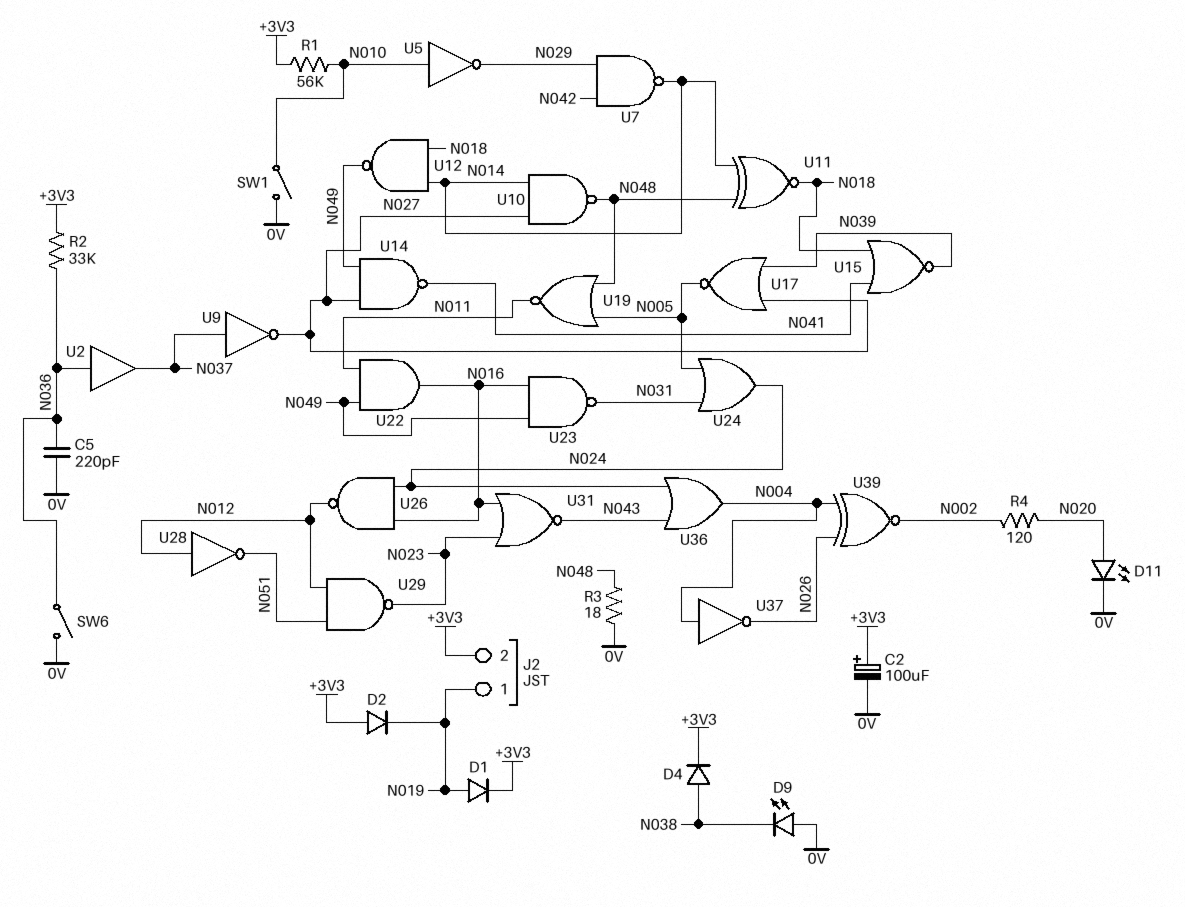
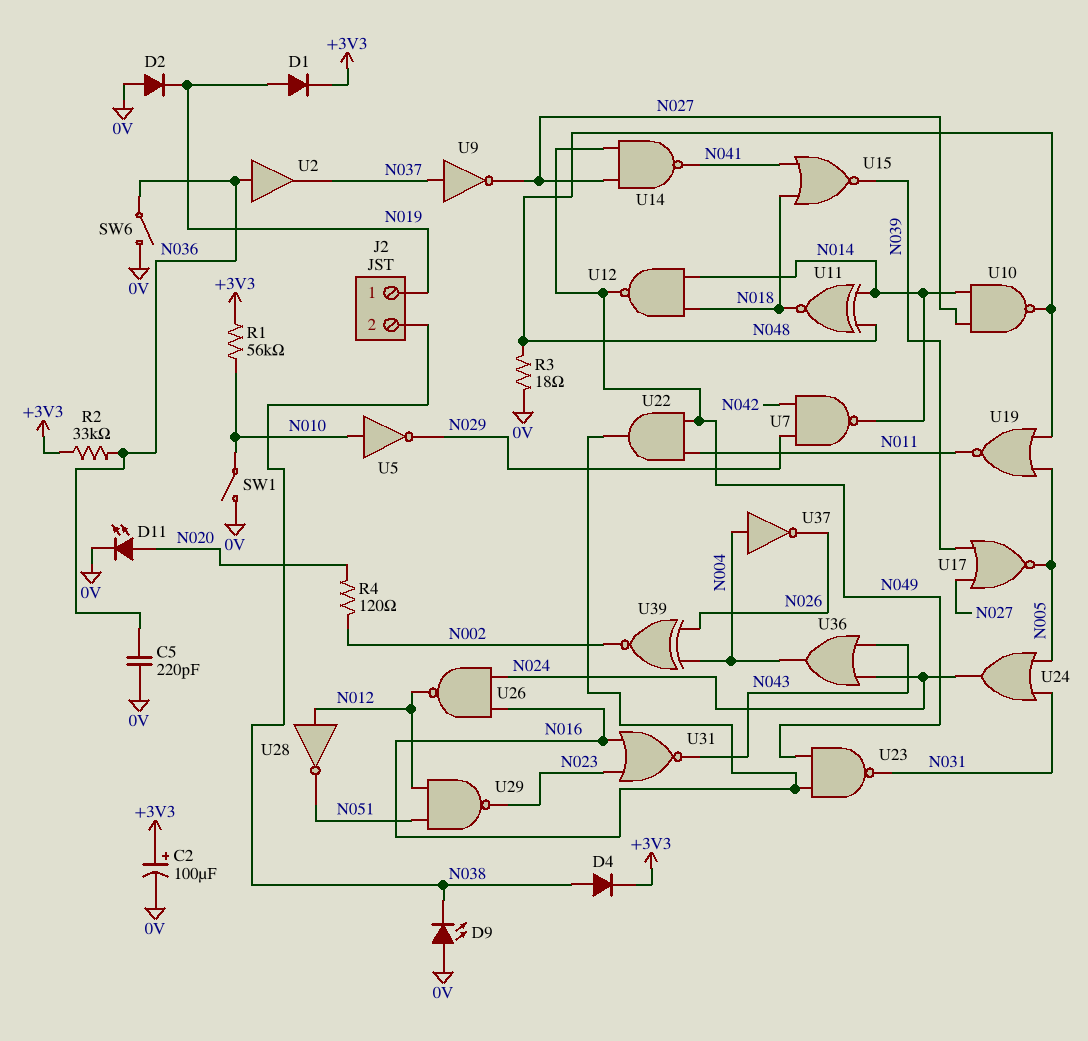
D2: diode (A +3V3, K N019) -> diode (A 0V, K N019)
J2 pin 2: +3V3 -> N038

